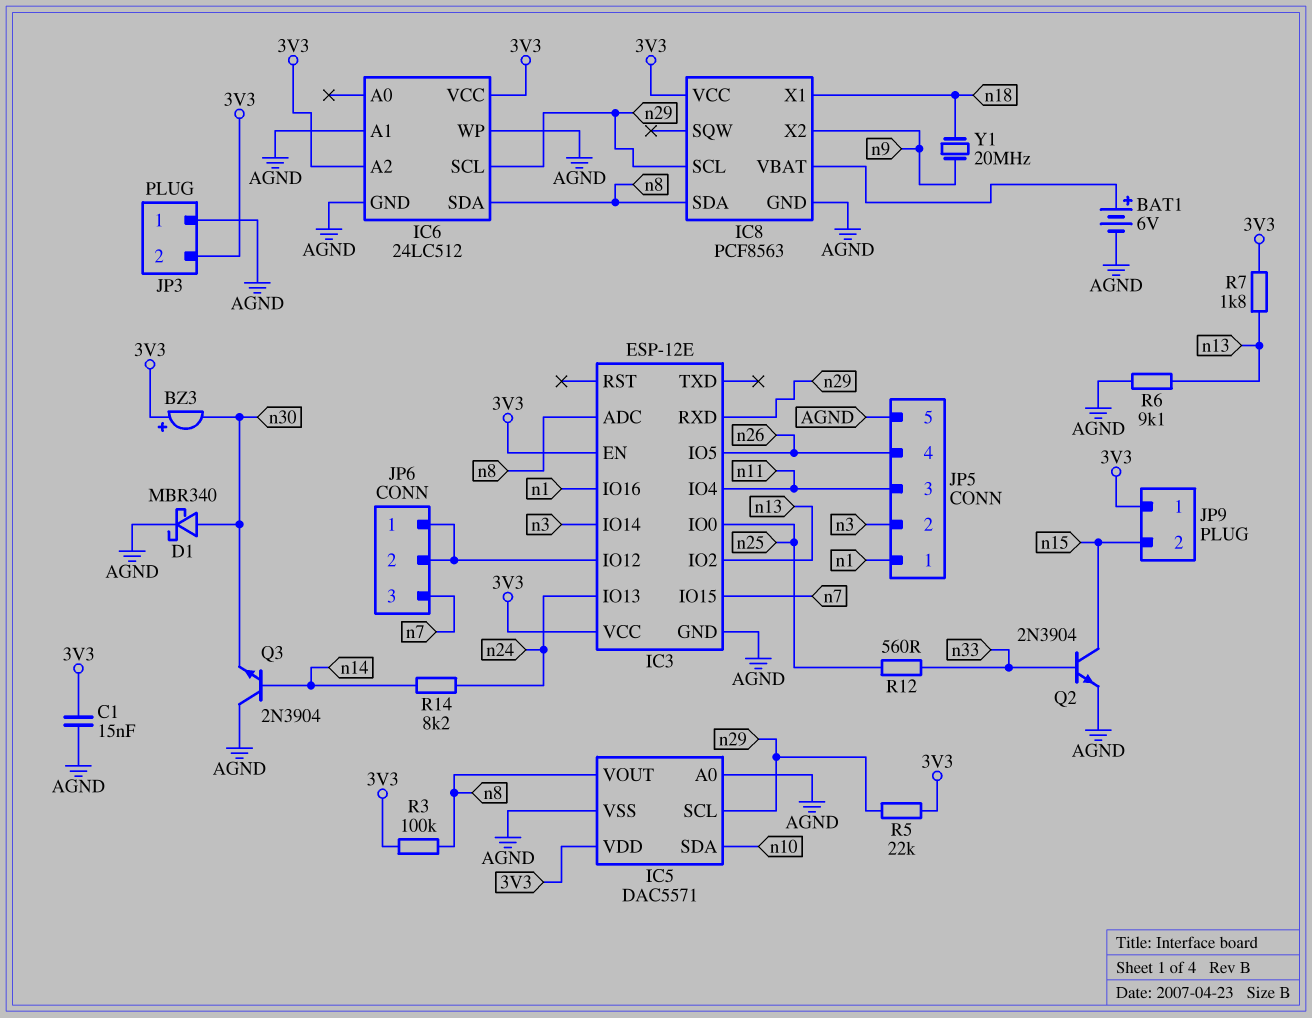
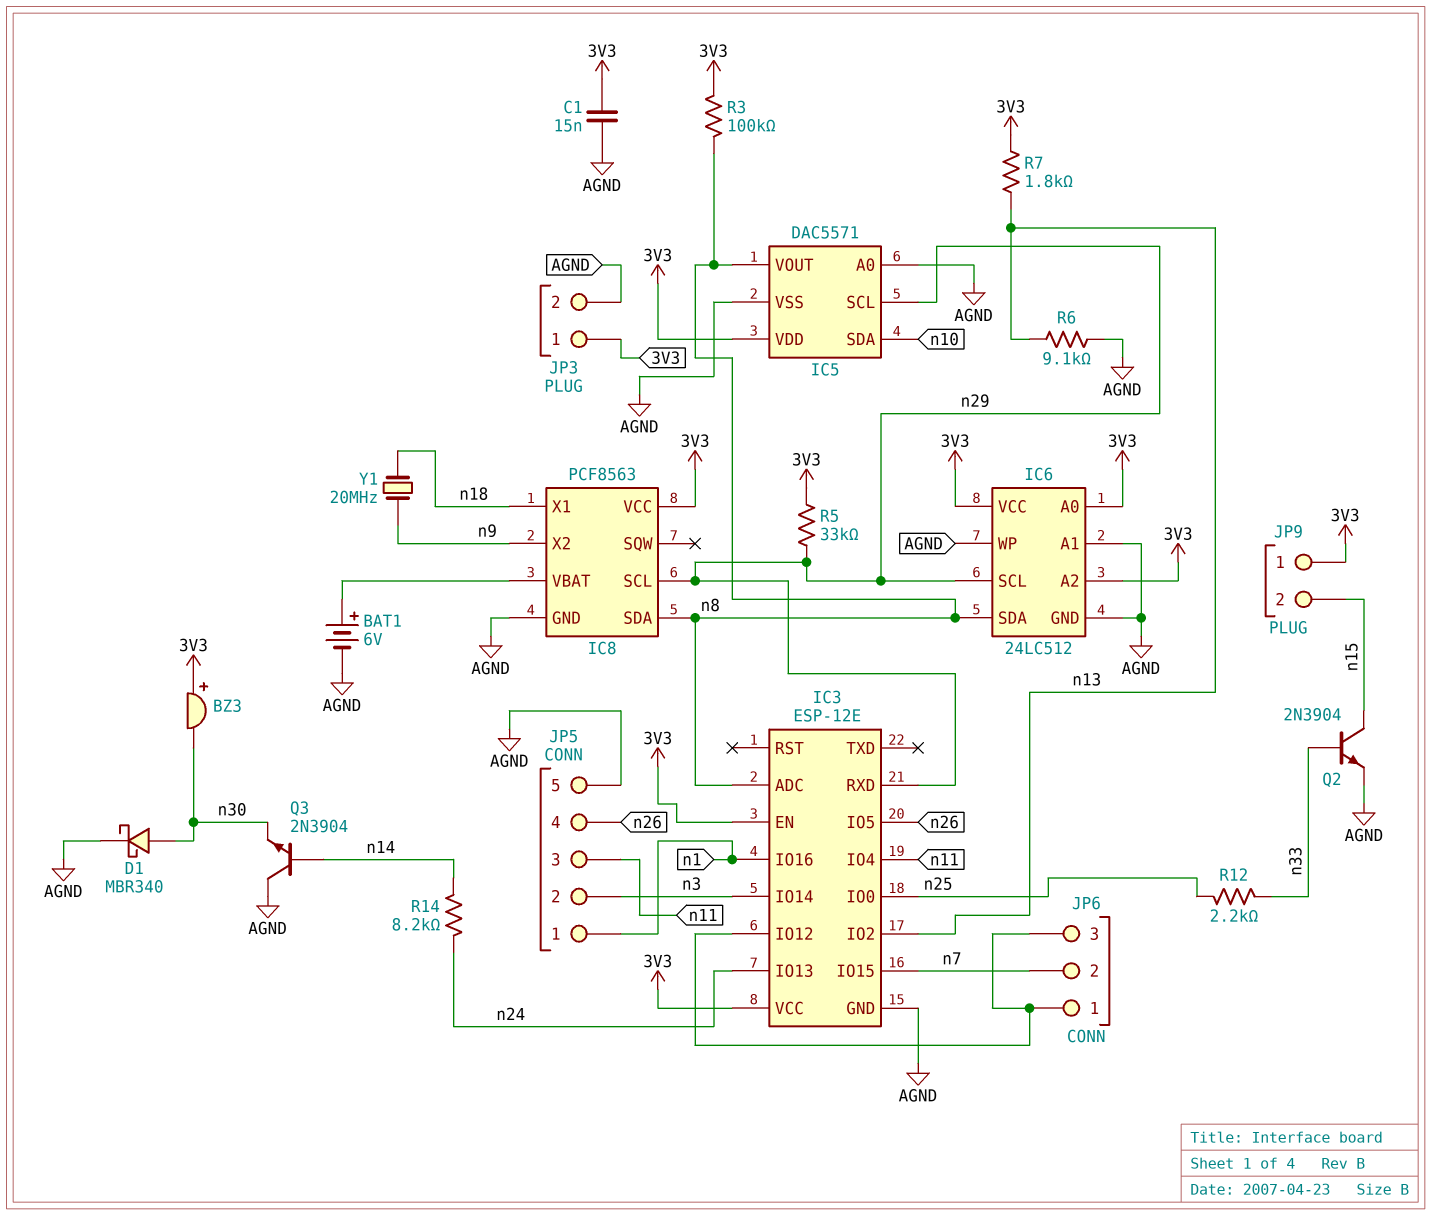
IC6 pin A0: none -> 3V3
JP3 pin 1: AGND -> 3V3
JP3 pin 2: 3V3 -> AGND
JP6 pin 2: IC3/IO12 -> n7
JP6 pin 3: n7 -> IC3/IO12
R5: 22k (3V3, n29) -> 33k (3V3, n29)
R12: 560 (n25, n33) -> 2.2k (n25, n33)

